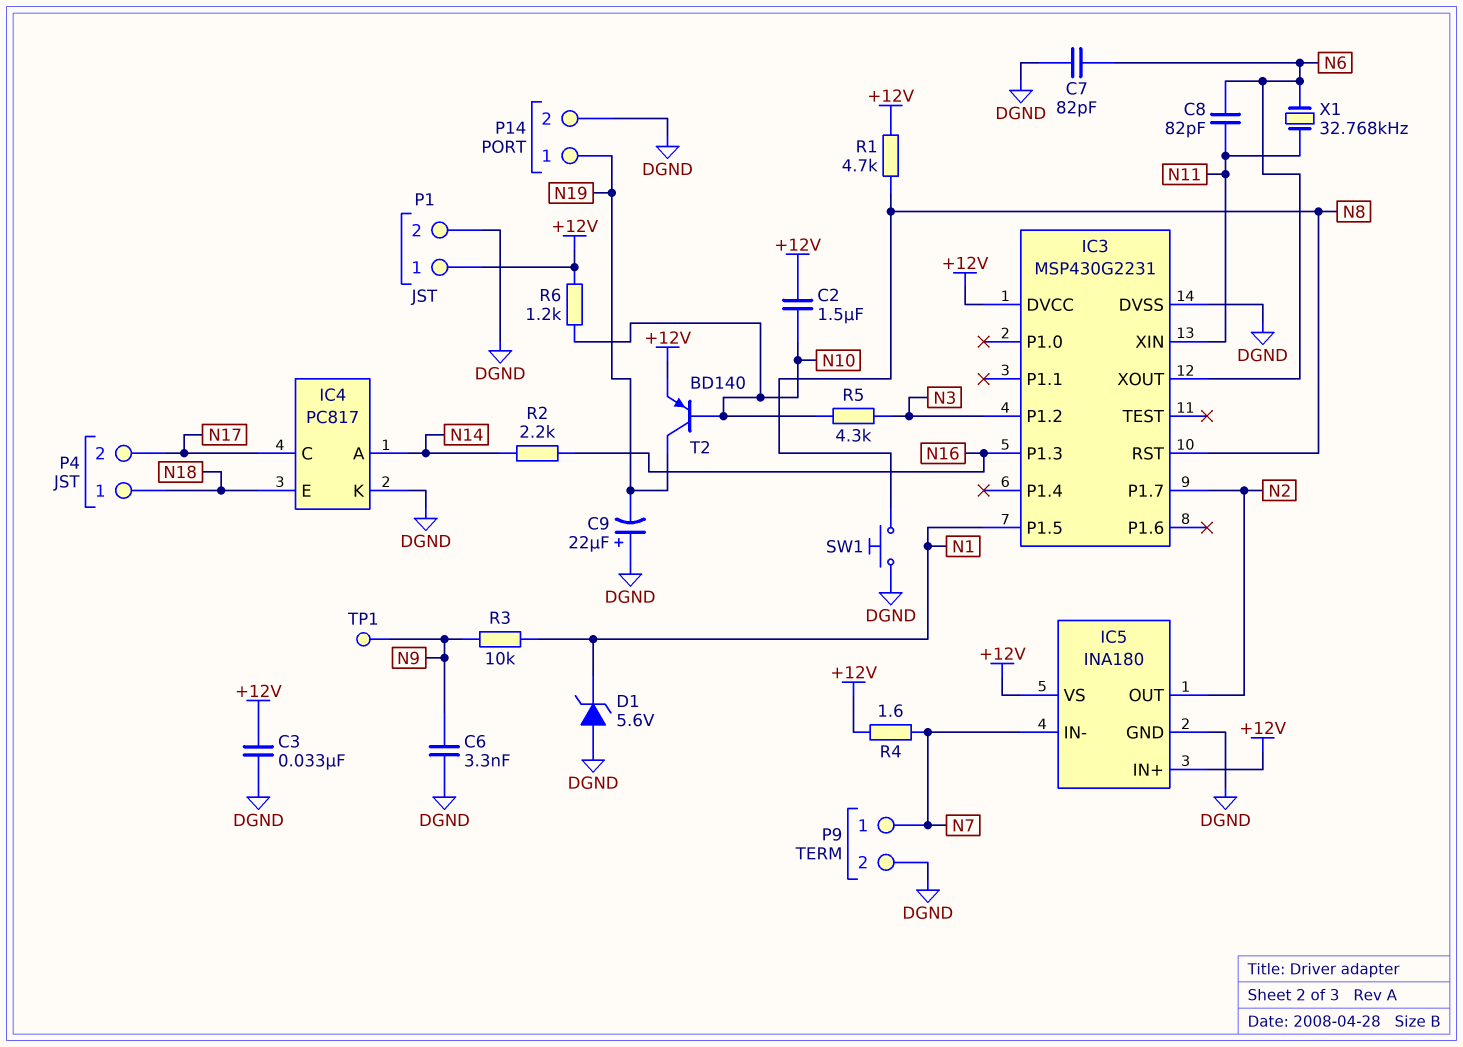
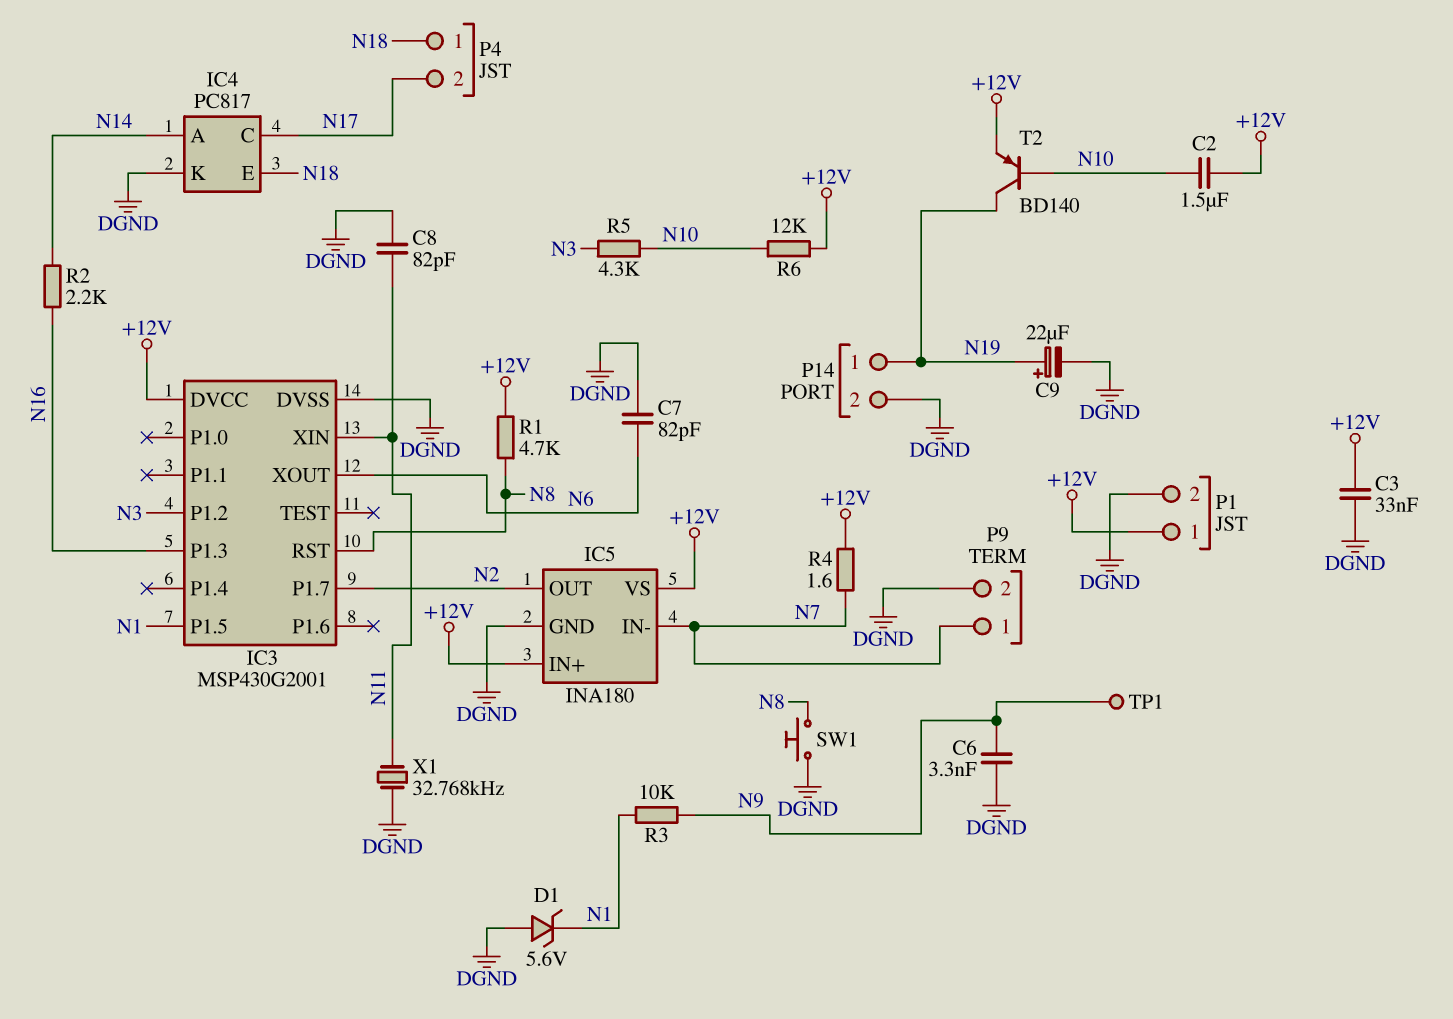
C8: 82pF (N6, N11) -> 82pF (DGND, N11)
C9: 22uF (plus DGND, minus N19) -> 22uF (plus N19, minus DGND)
IC3: MSP430G2231 -> MSP430G2001
R6: 1.2k (+12V, N10) -> 12k (+12V, N10)
X1: 32.768kHz (N6, N11) -> 32.768kHz (DGND, N11)

